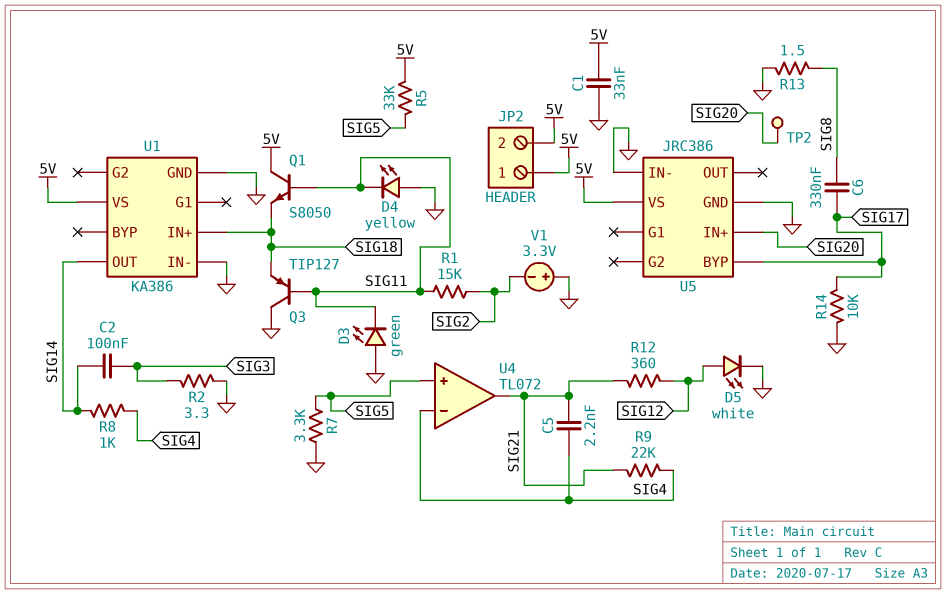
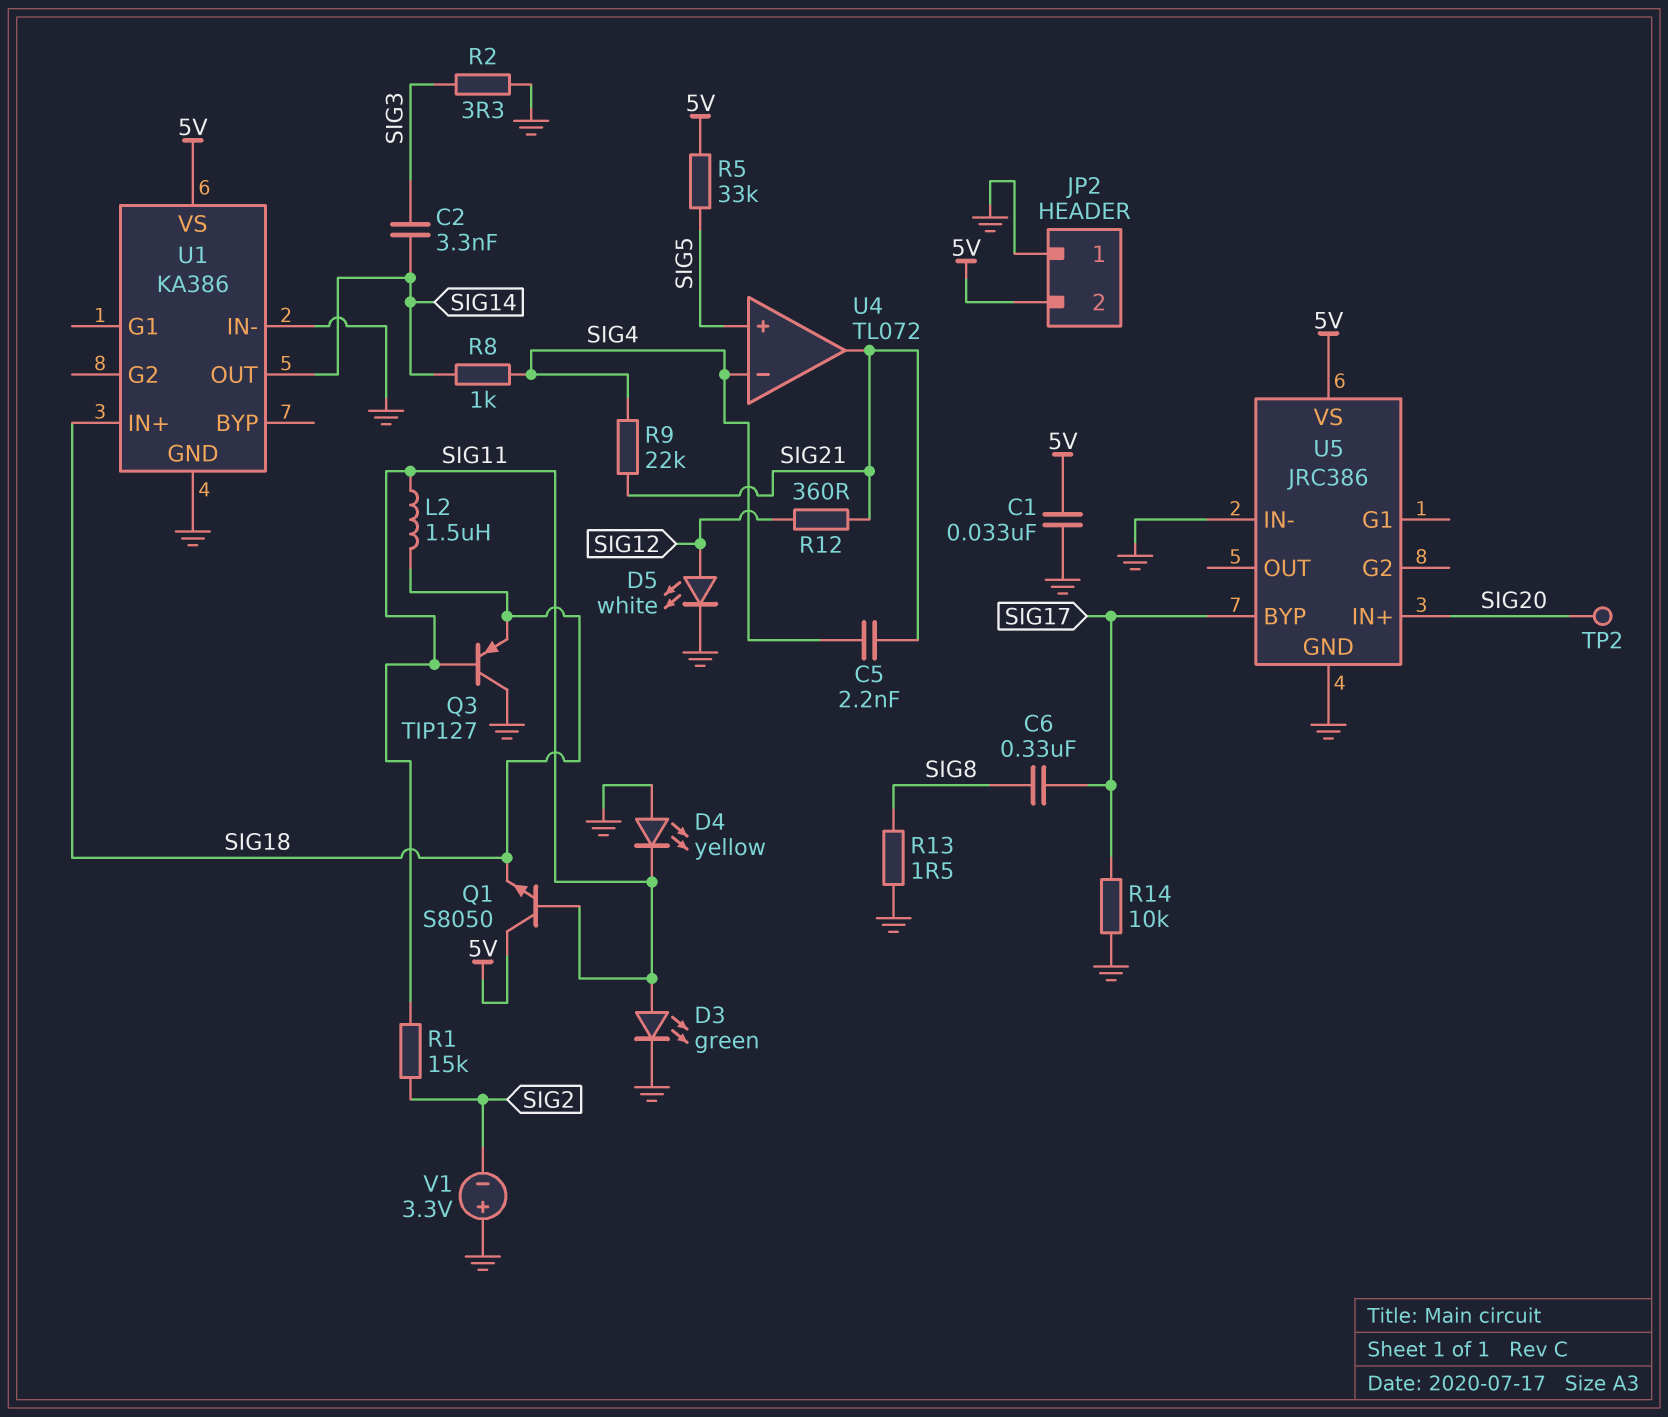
C2: 100nF (SIG3, SIG14) -> 3.3nF (SIG3, SIG14)
D3: LED green (A GND, K SIG11) -> LED green (A SIG11, K GND)
JP2 pin 1: 5V -> GND
L2: none -> 1.5uH (SIG11, SIG18)
R7: 3.3k (GND, SIG5) -> none

